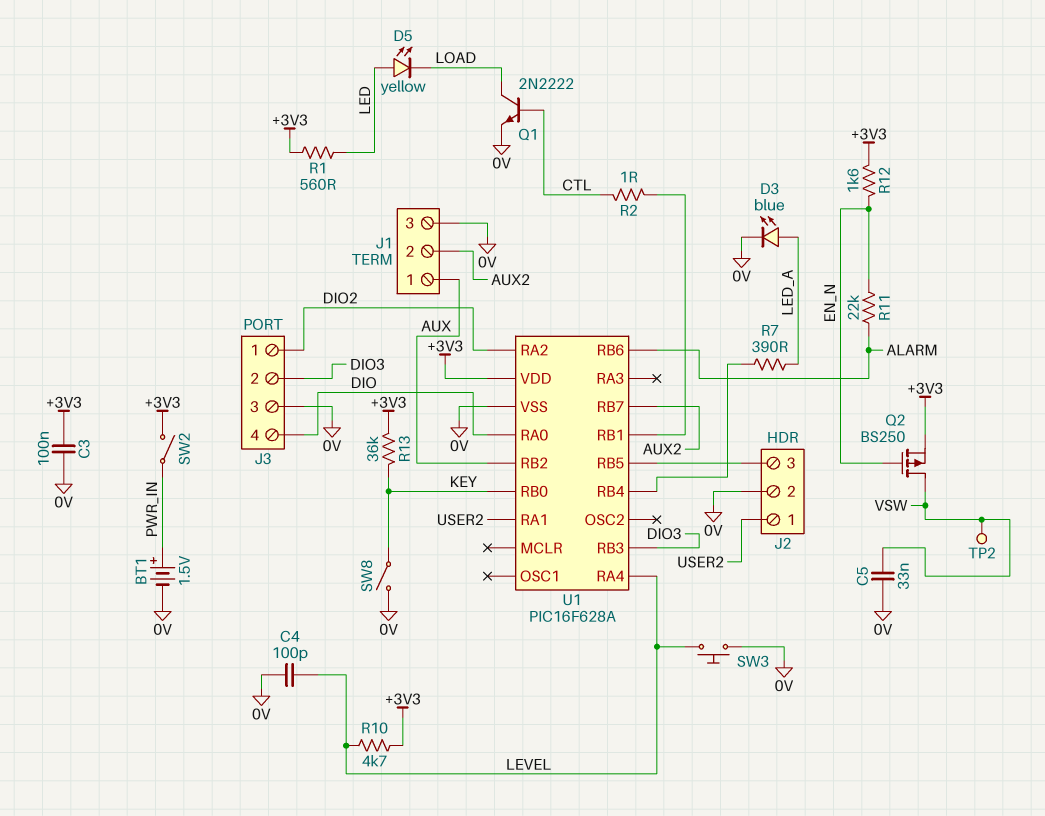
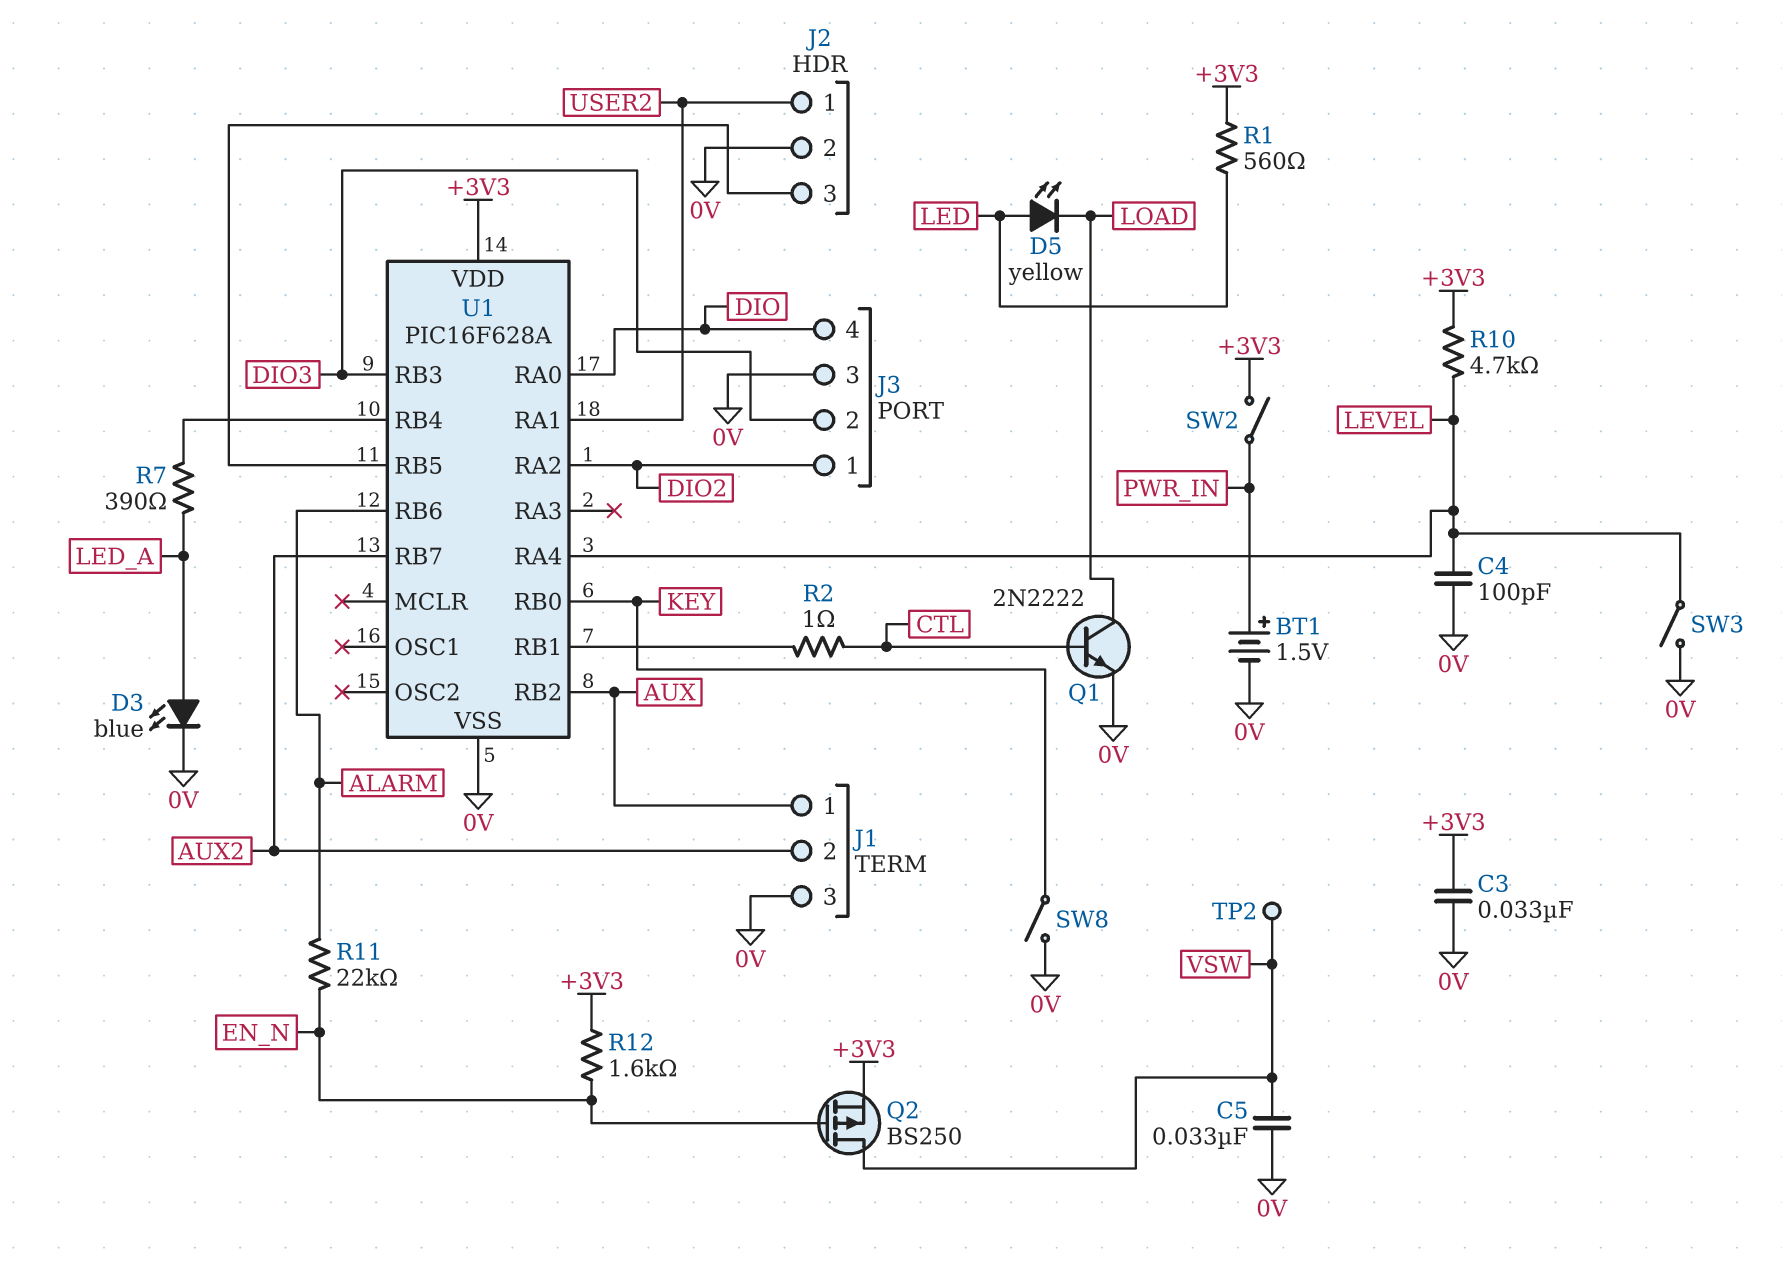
C3: 100nF (+3V3, 0V) -> 33nF (+3V3, 0V)
R13: 36k (+3V3, KEY) -> none
SW3: button (0V, LEVEL) -> switch (0V, LEVEL)

